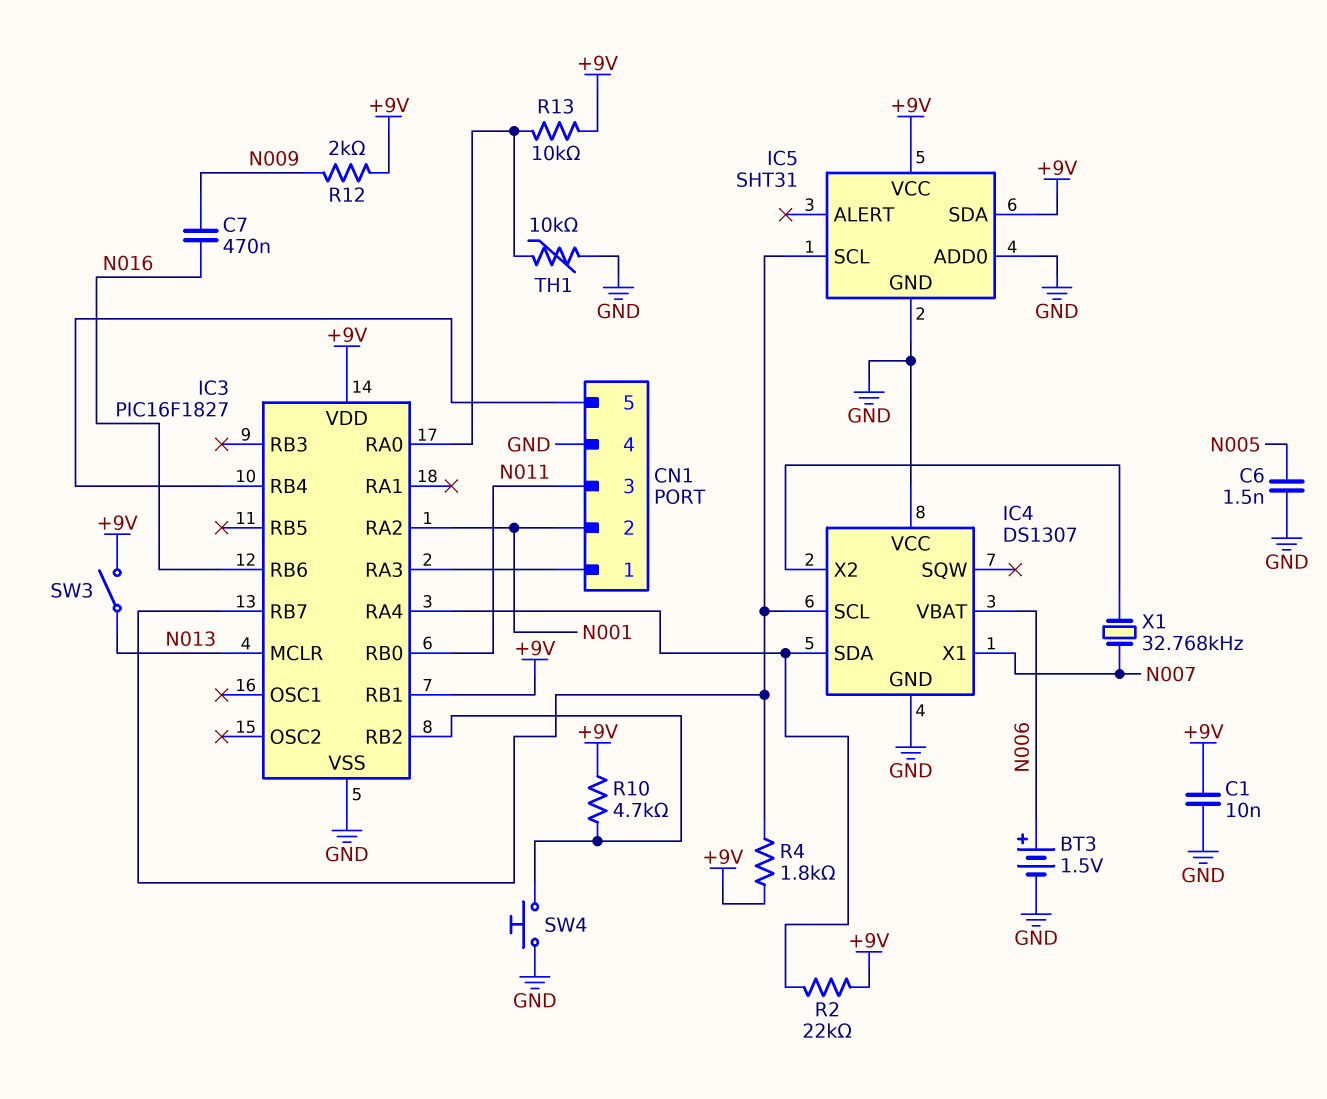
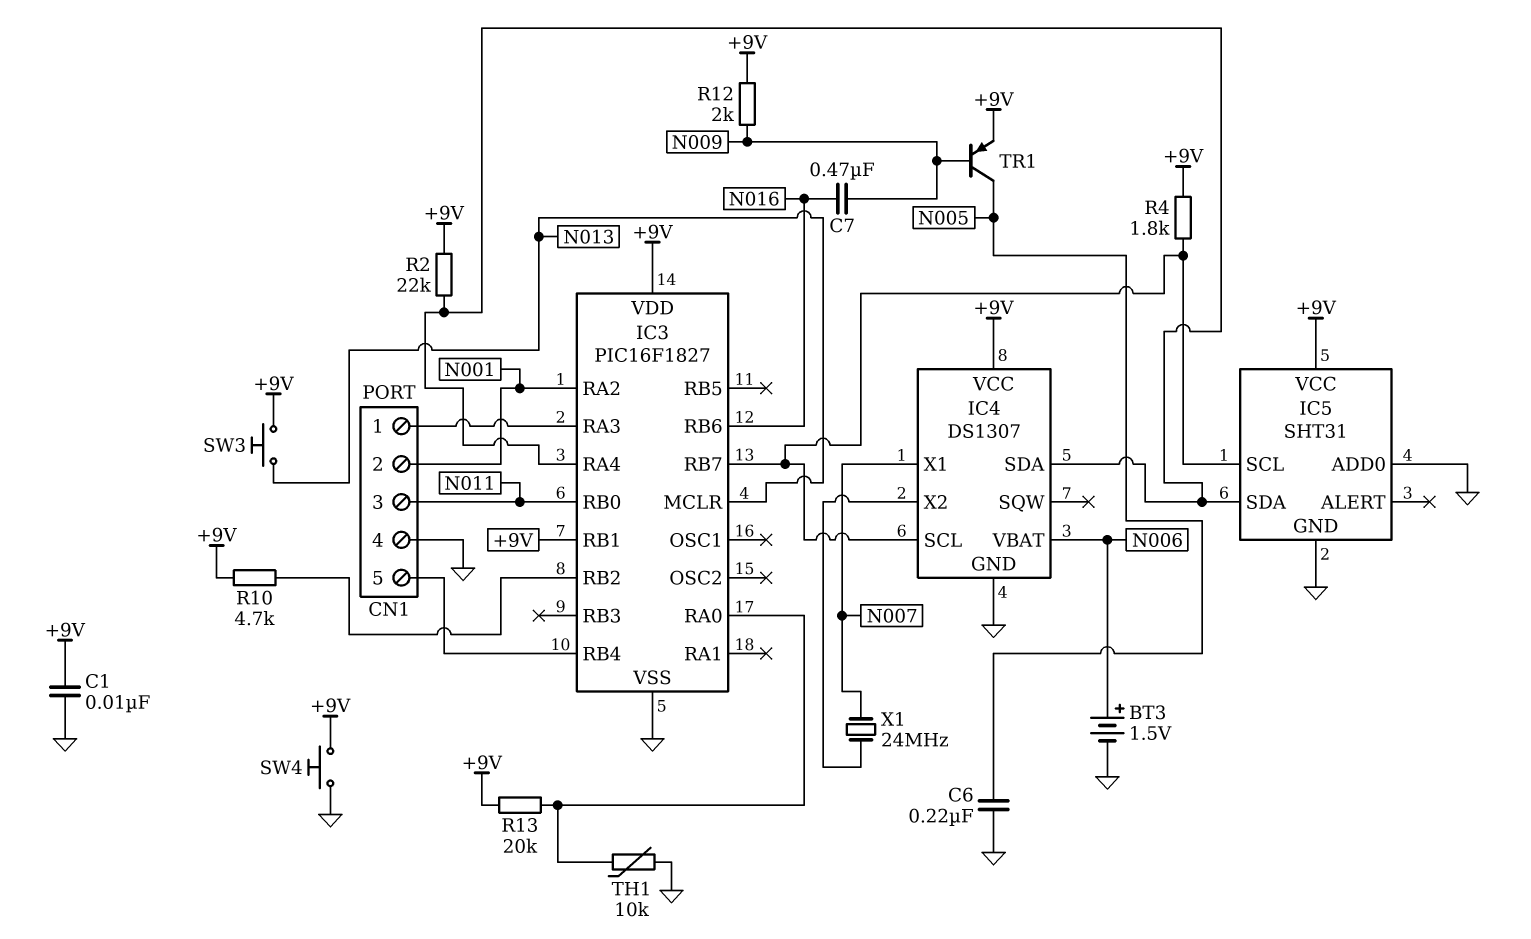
C6: 1.5nF (GND, N005) -> 220nF (GND, N005)
IC4 pin VCC: GND -> +9V
IC5 pin SDA: +9V -> IC3/RA4
R13: 10k (+9V, IC3/RA0) -> 20k (+9V, IC3/RA0)
SW3: switch (+9V, N013) -> button (+9V, N013)
SW4: button (GND, IC3/RB2) -> button (+9V, GND)
TR1: none -> PNP (B N009, C N005, E +9V)
X1: 32.768kHz (IC4/X2, N007) -> 24MHz (IC4/X2, N007)

